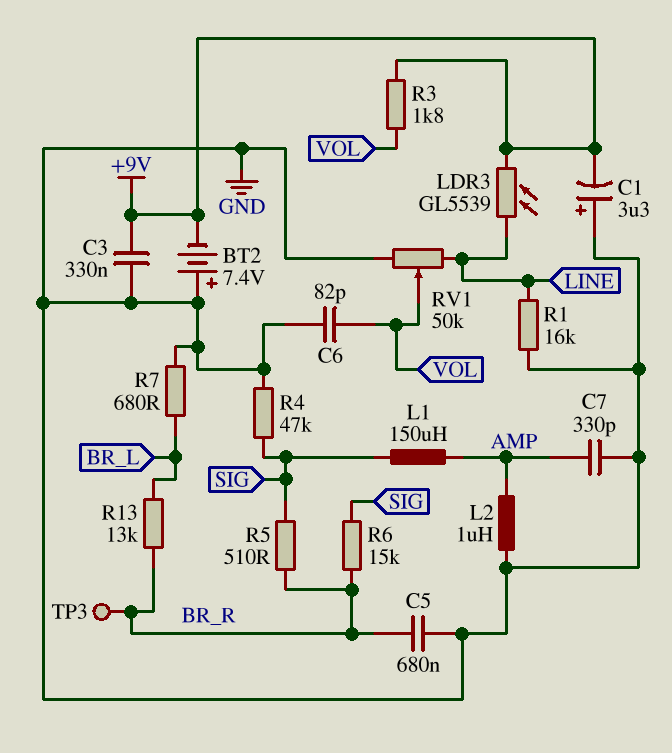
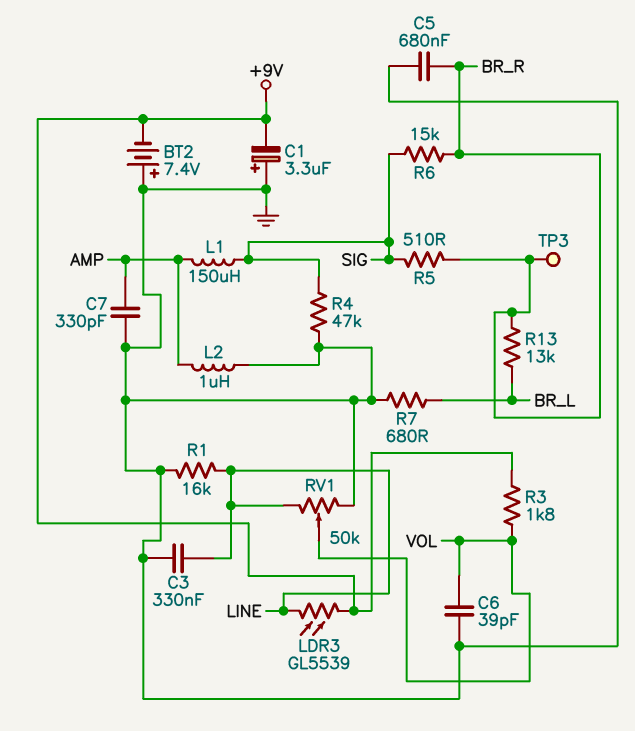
C3: 330nF (+9V, GND) -> 330nF (GND, LINE)
C6: 82pF (GND, VOL) -> 39pF (GND, VOL)

